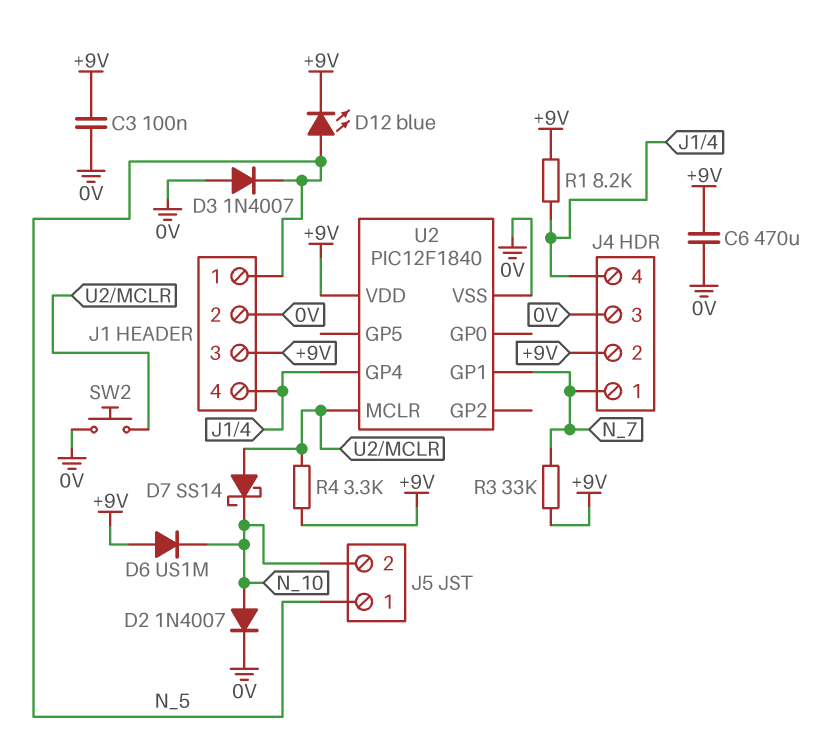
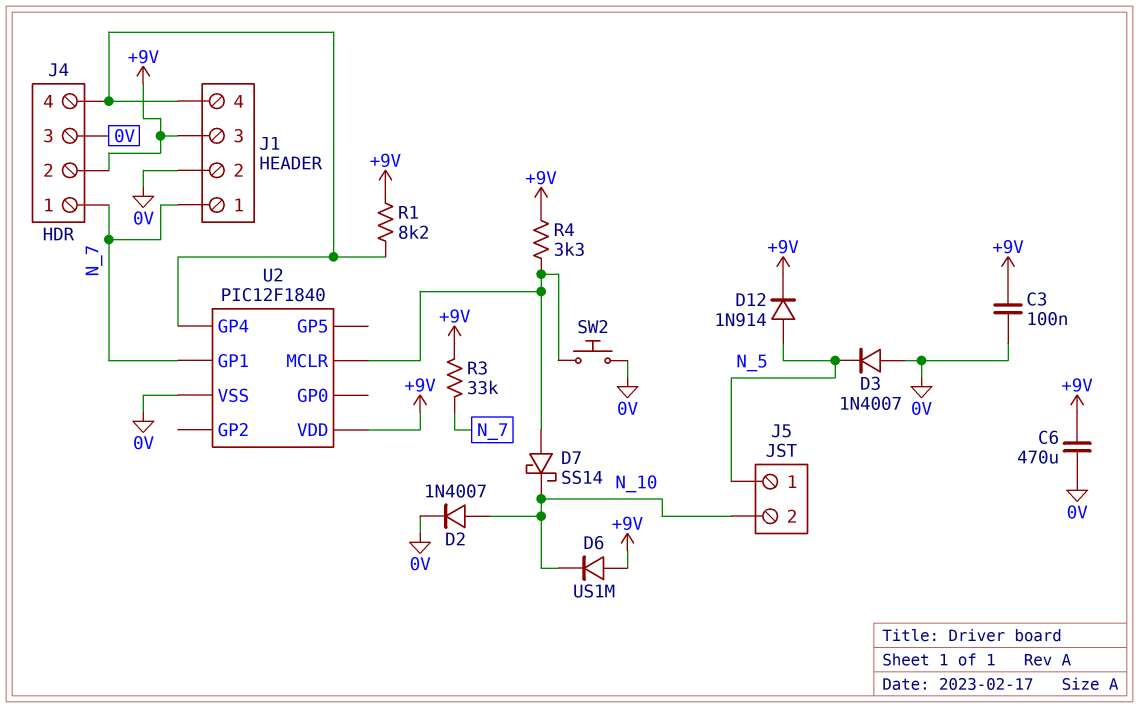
D12: LED blue (A N_5, K +9V) -> diode 1N914 (A N_5, K +9V)
J1 pin 1: N_5 -> N_7

